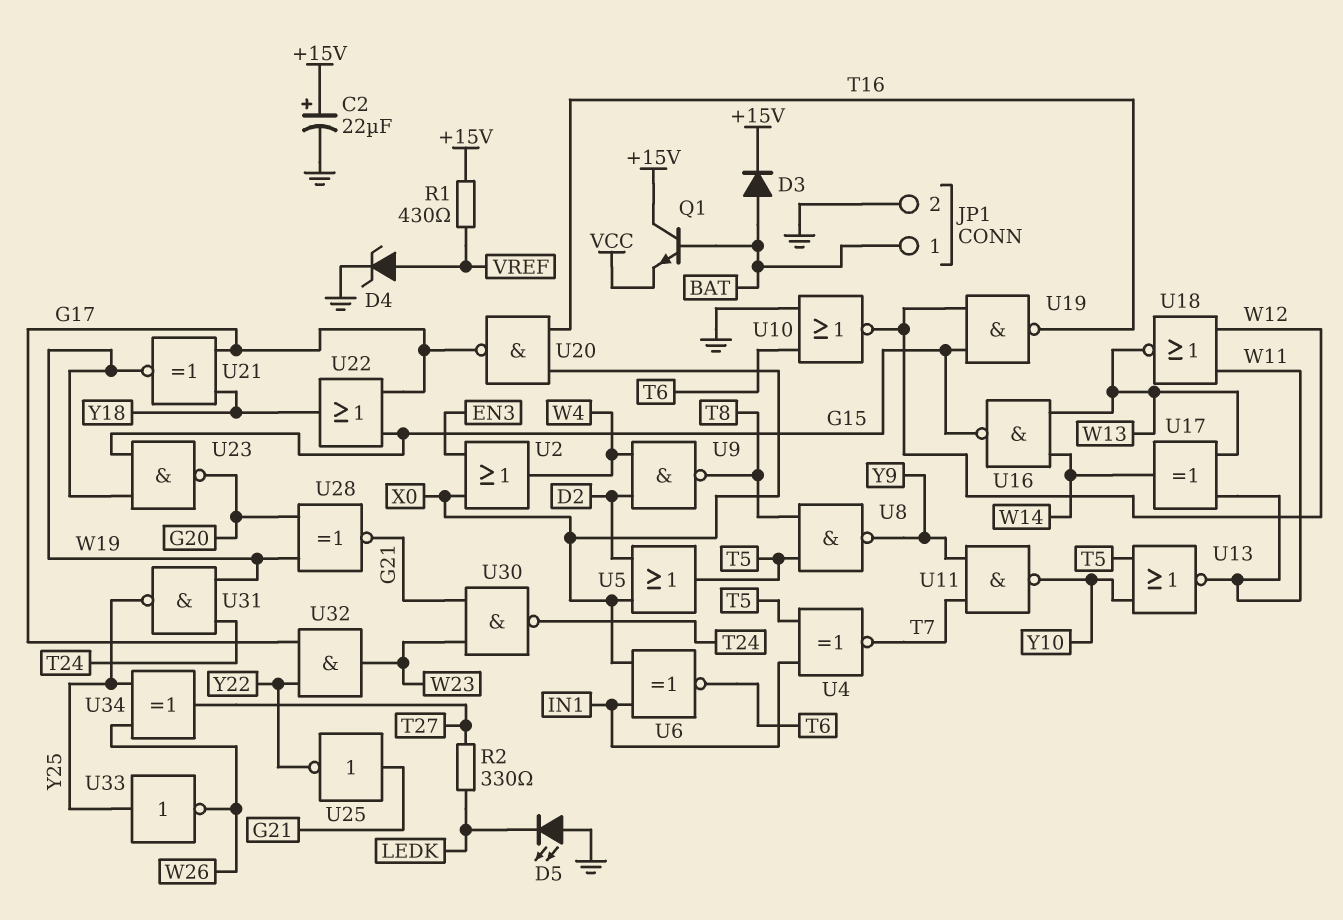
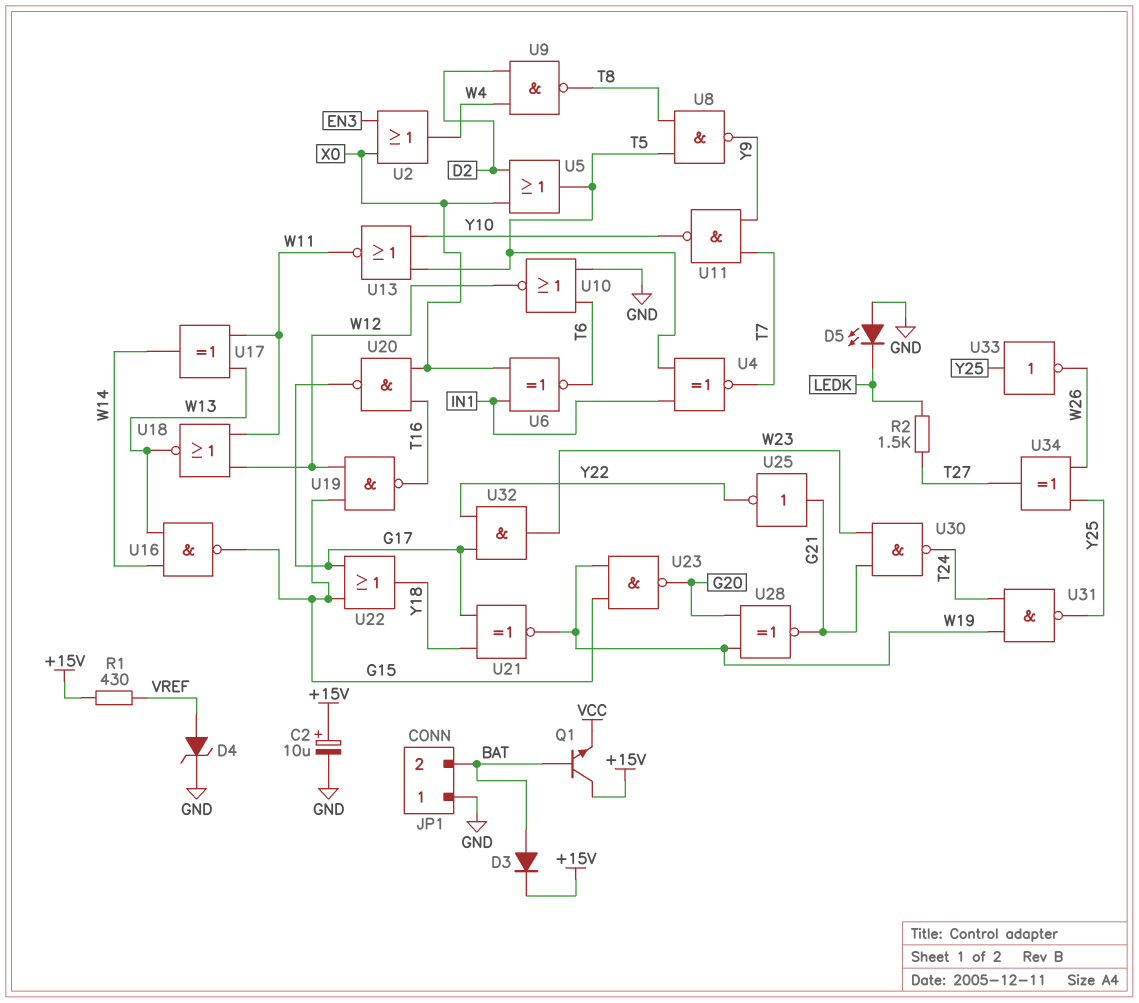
C2: 22uF (plus +15V, minus GND) -> 10uF (plus +15V, minus GND)
JP1 pin 1: BAT -> GND
JP1 pin 2: GND -> BAT
R2: 330 (LEDK, T27) -> 1.5k (LEDK, T27)

